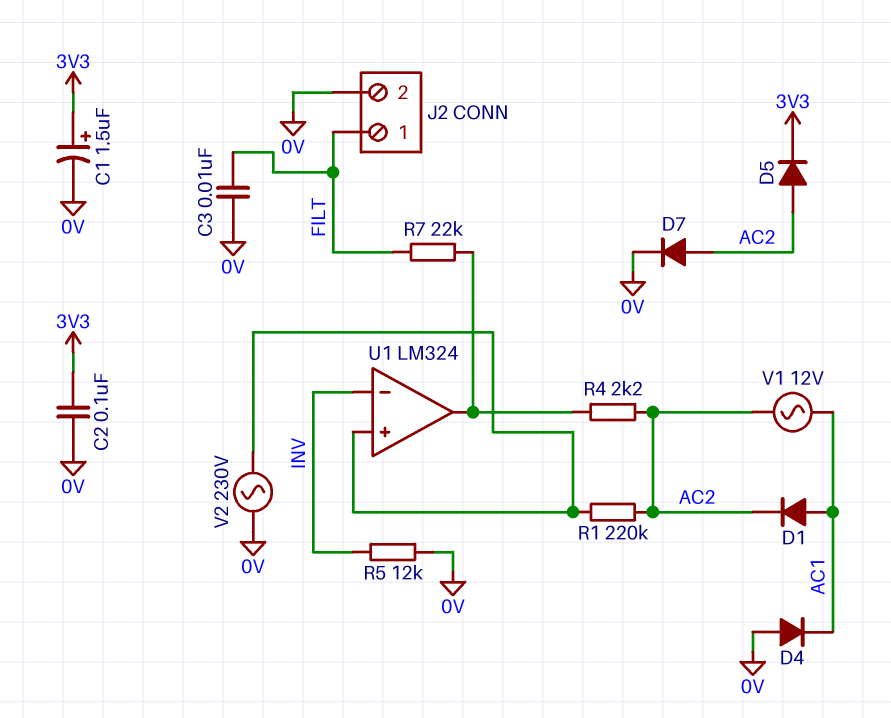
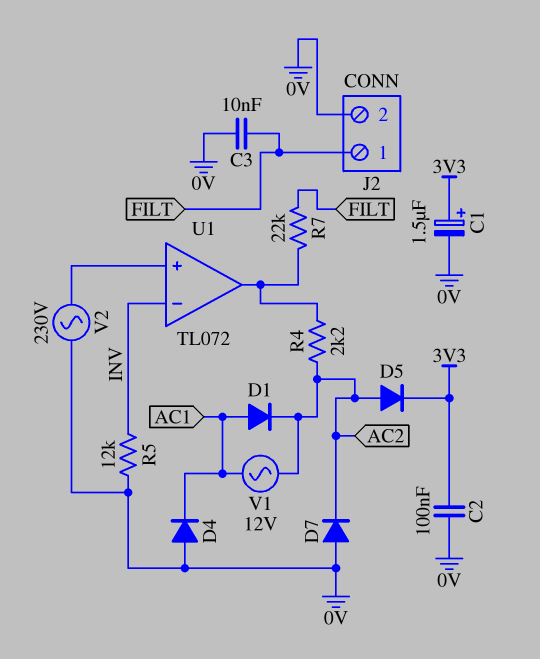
D7: diode (A AC2, K 0V) -> diode (A 0V, K AC2)
R1: 220k (AC2, U1/in+) -> none
U1: LM324 -> TL072

